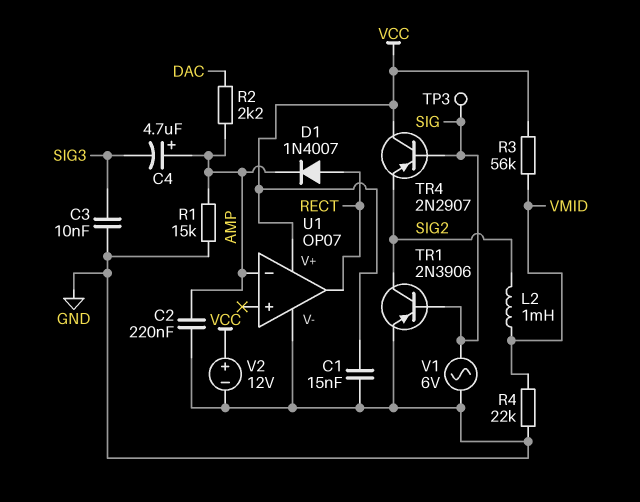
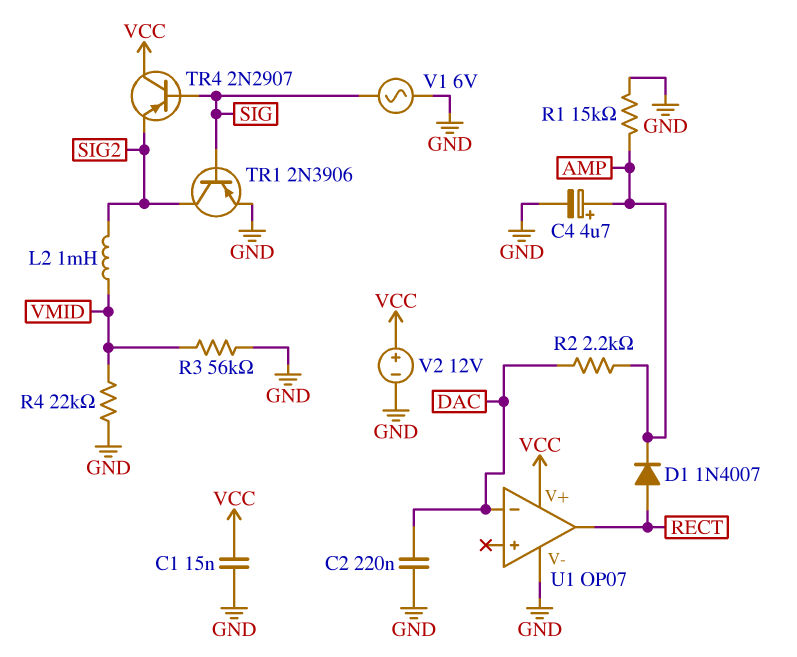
C2: 220nF (AMP, GND) -> 220nF (DAC, GND)
C3: 10nF (GND, SIG3) -> none
C4: 4.7uF (plus AMP, minus SIG3) -> 4.7uF (plus AMP, minus GND)
R3: 56k (VCC, VMID) -> 56k (GND, VMID)
TP3: test point (SIG) -> none
U1 pin in-: AMP -> DAC

